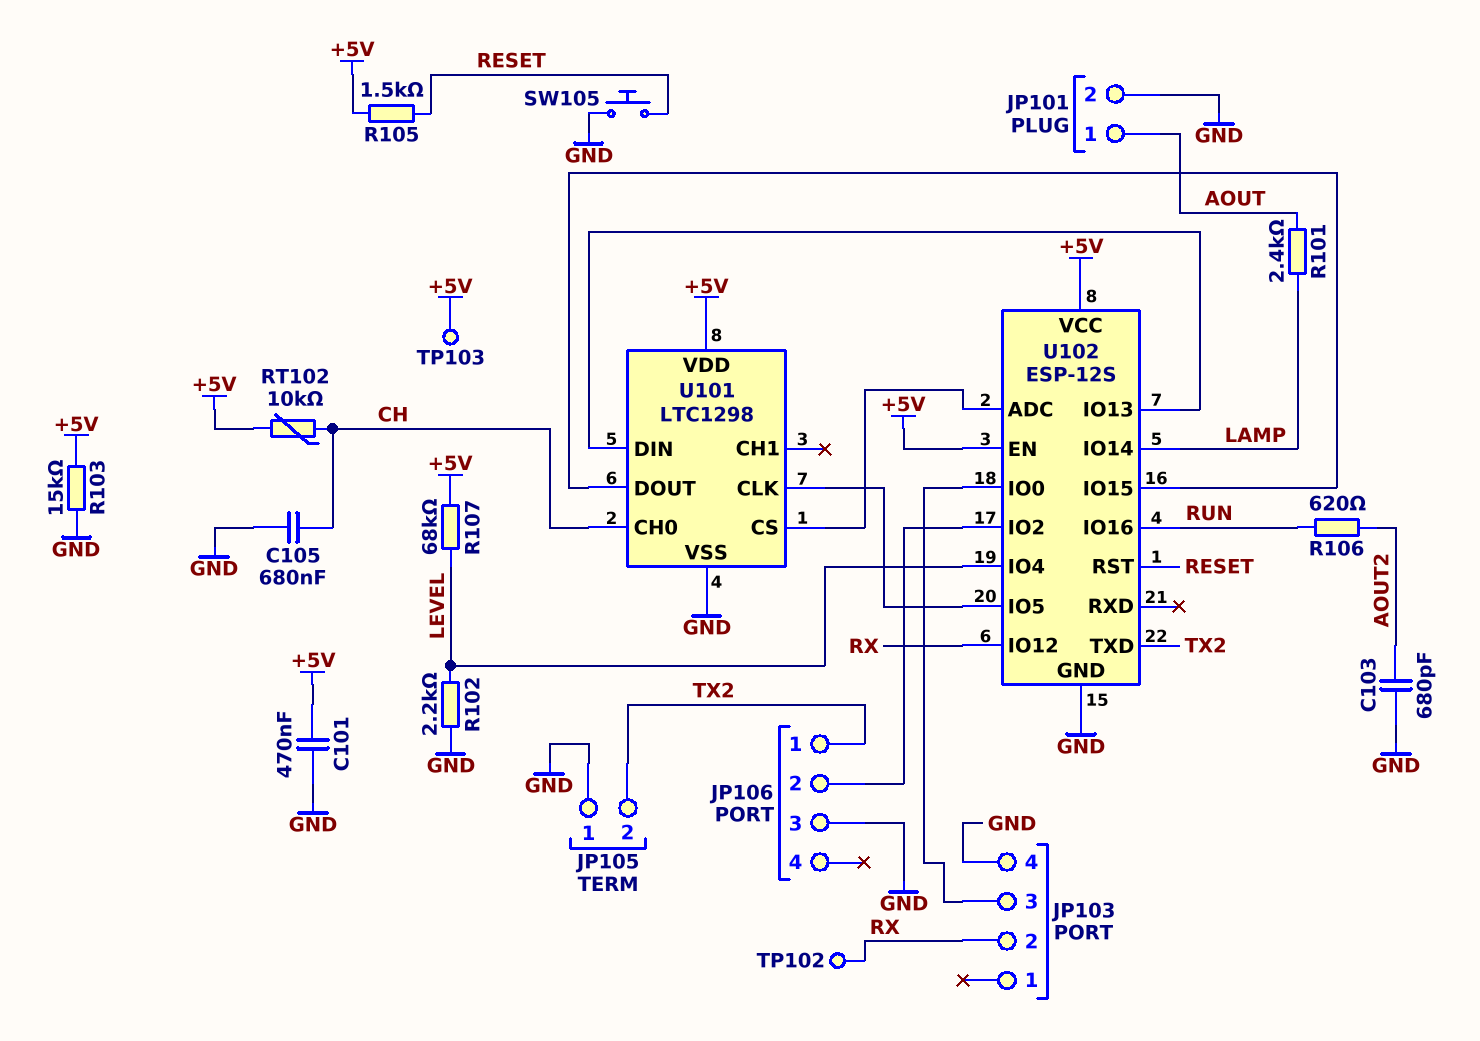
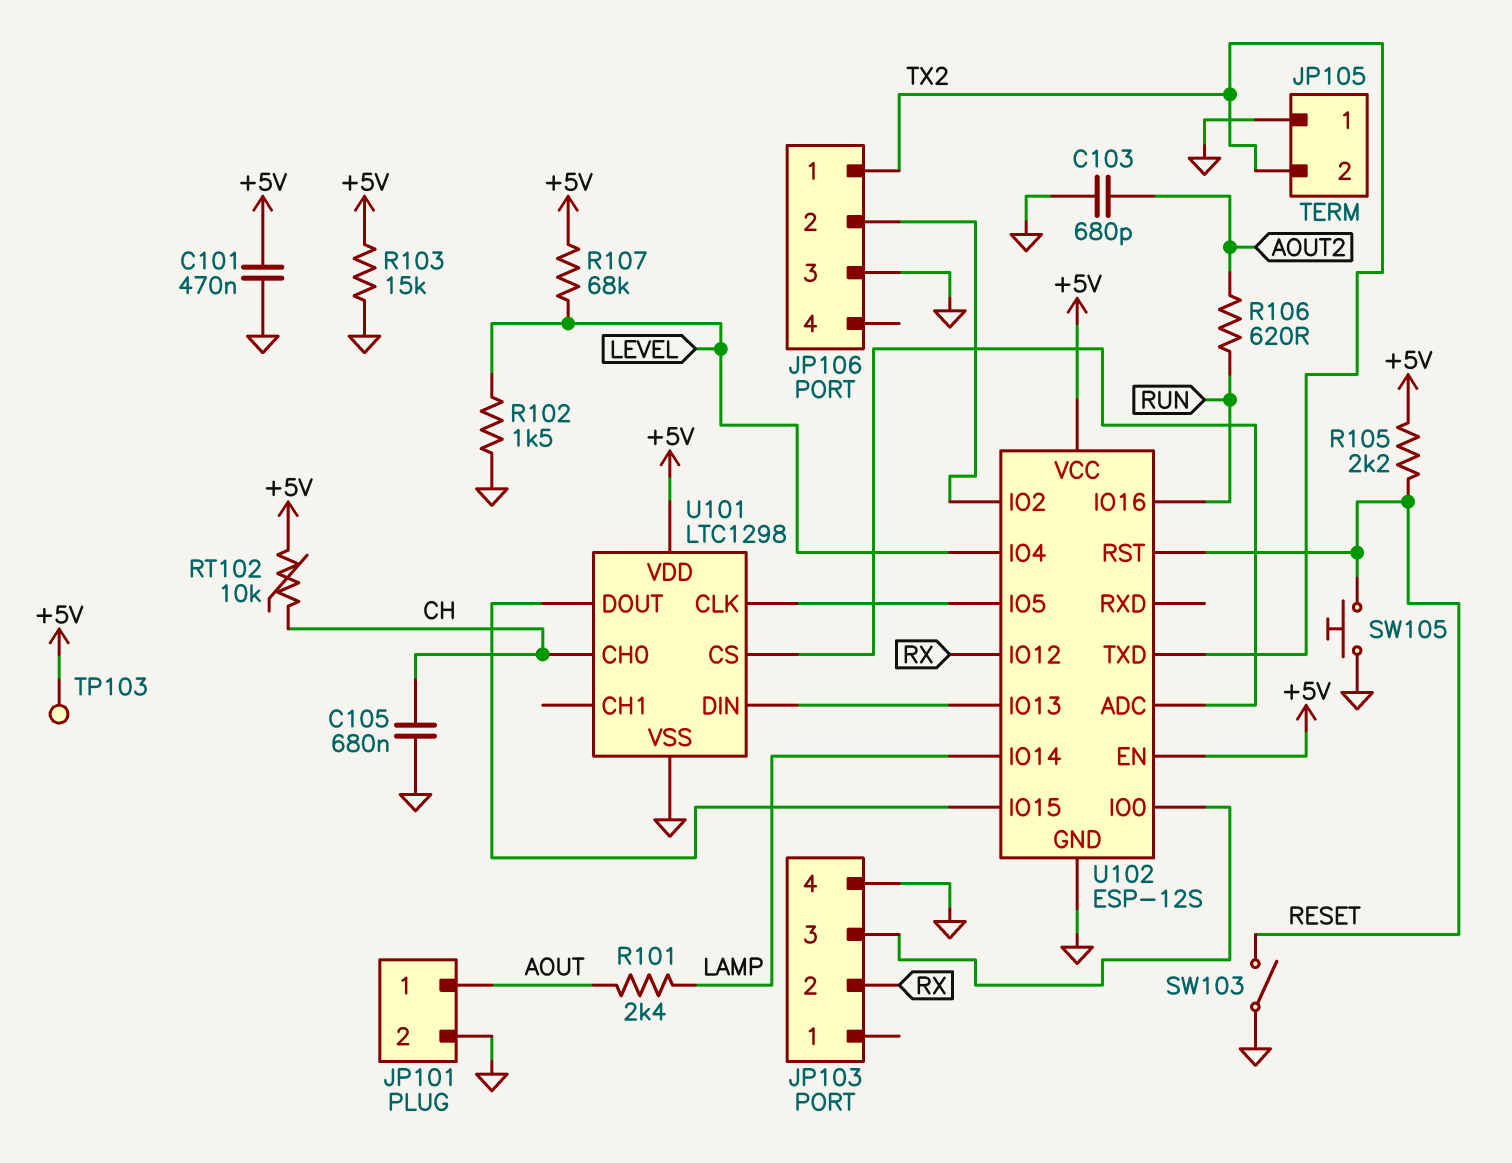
R102: 2.2k (GND, LEVEL) -> 1.5k (GND, LEVEL)
R105: 1.5k (+5V, RESET) -> 2.2k (+5V, RESET)
SW103: none -> switch (GND, RESET)
TP102: test point (RX) -> none

